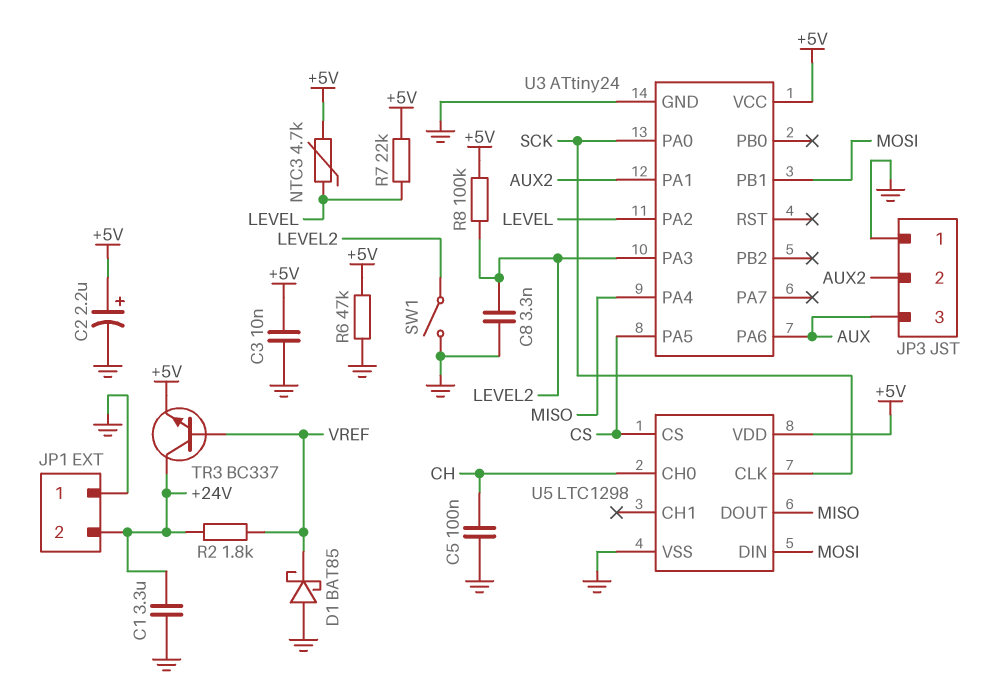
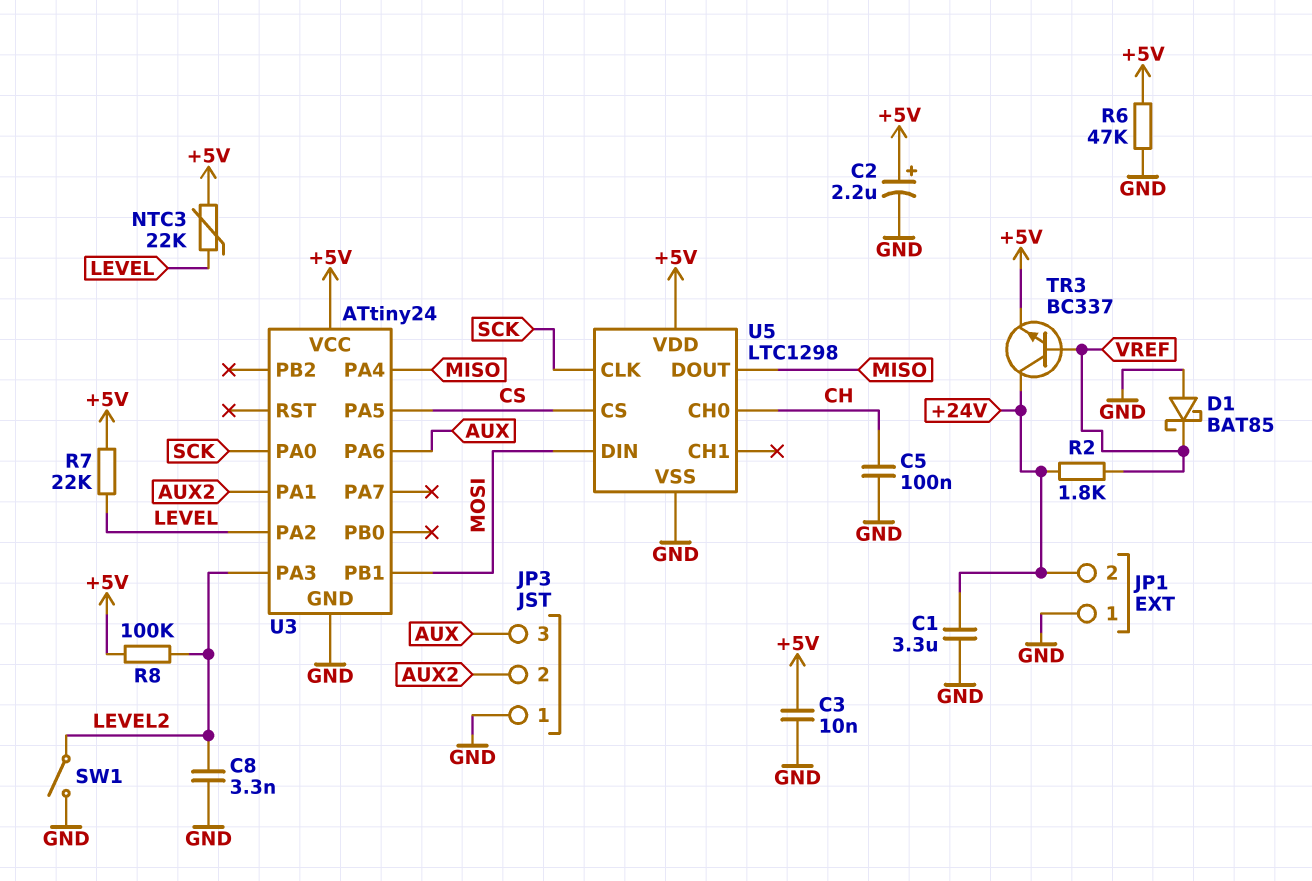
NTC3: 4.7k (+5V, LEVEL) -> 22k (+5V, LEVEL)

